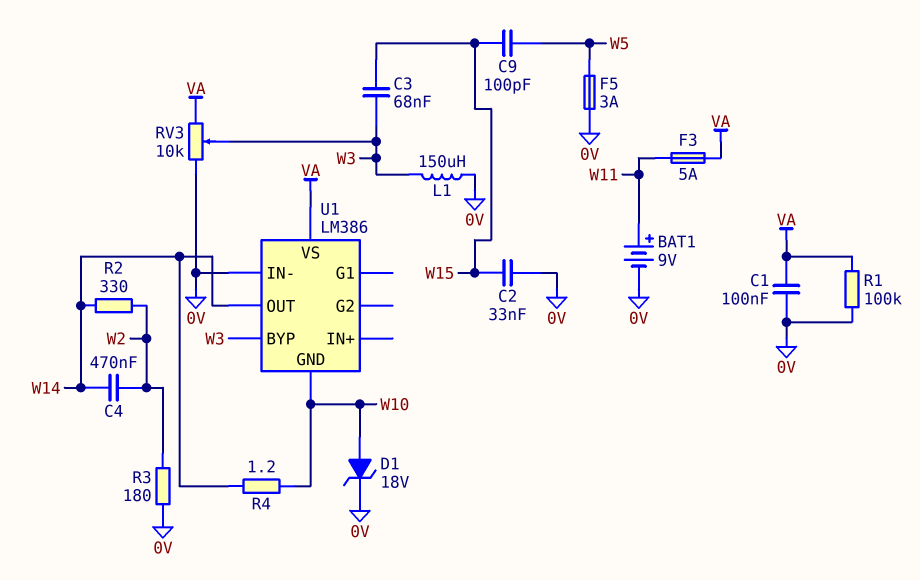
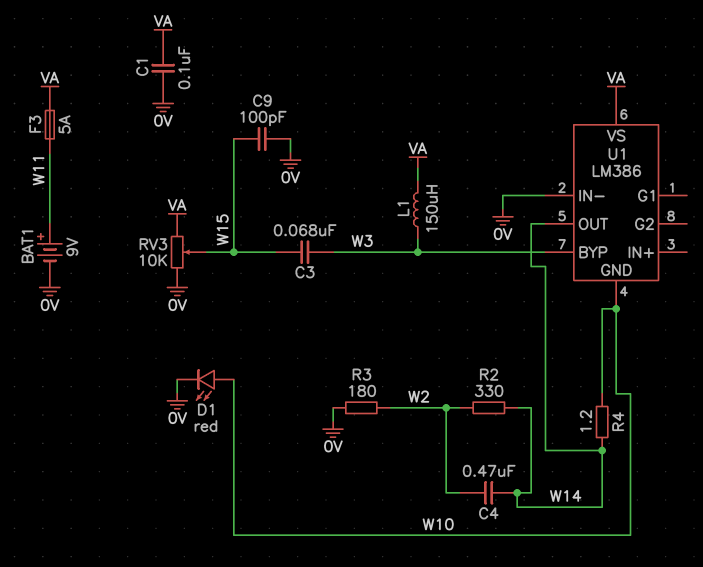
C2: 33nF (0V, W15) -> none
C9: 100pF (W5, W15) -> 100pF (0V, W15)
D1: zener 18V (A W10, K 0V) -> LED red (A W10, K 0V)
F5: 3A (0V, W5) -> none
L1: 150uH (0V, W3) -> 150uH (VA, W3)
R1: 100k (0V, VA) -> none
RV3: 10k (0V, VA, wiper W3) -> 10k (0V, VA, wiper W15)

